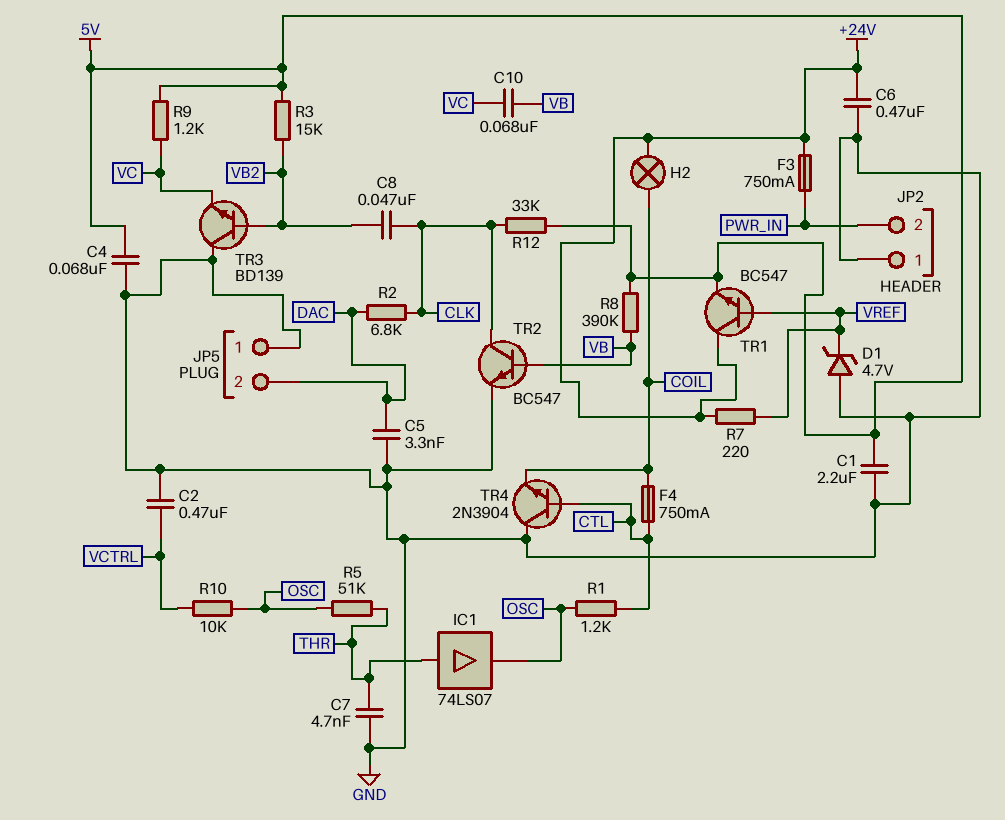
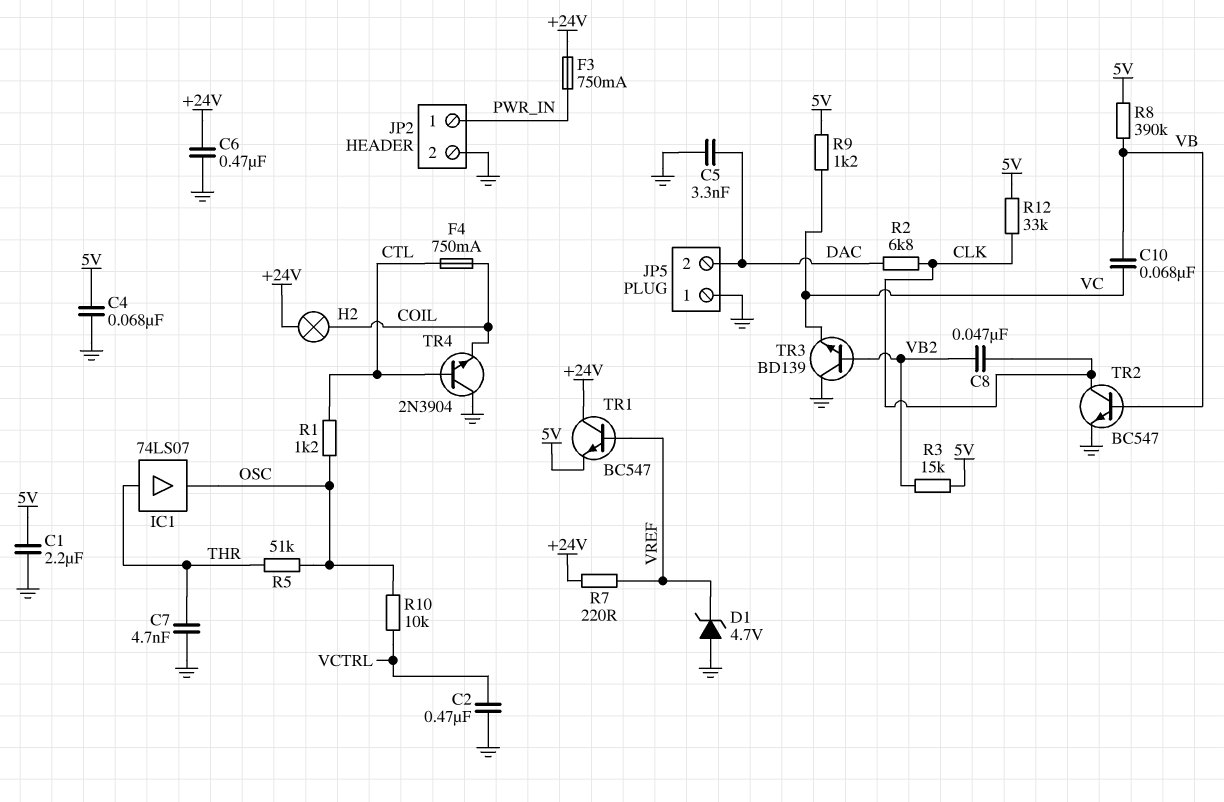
JP2 pin 1: GND -> PWR_IN
JP2 pin 2: PWR_IN -> GND

